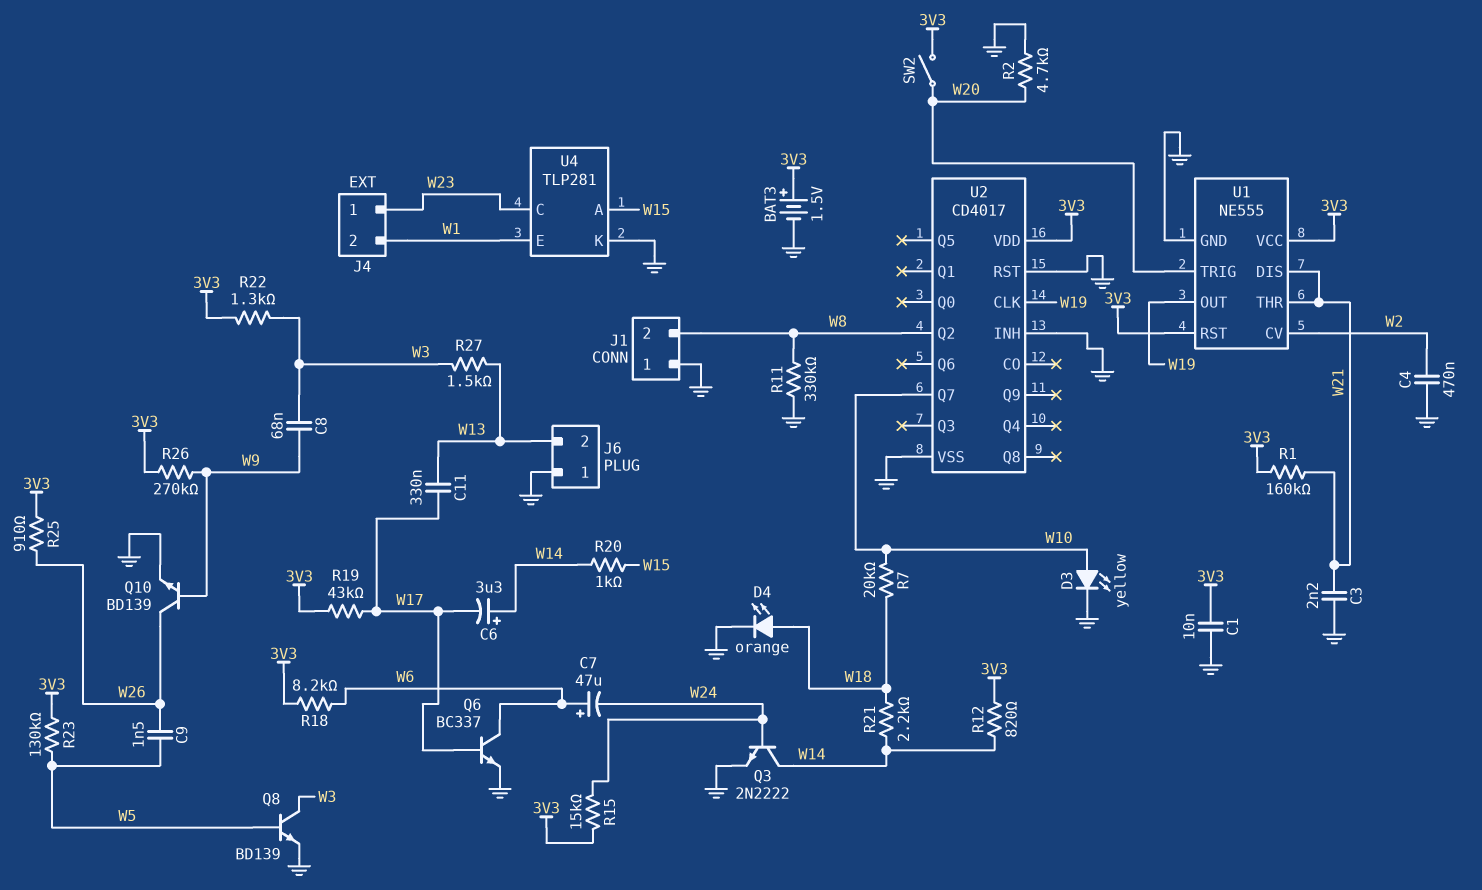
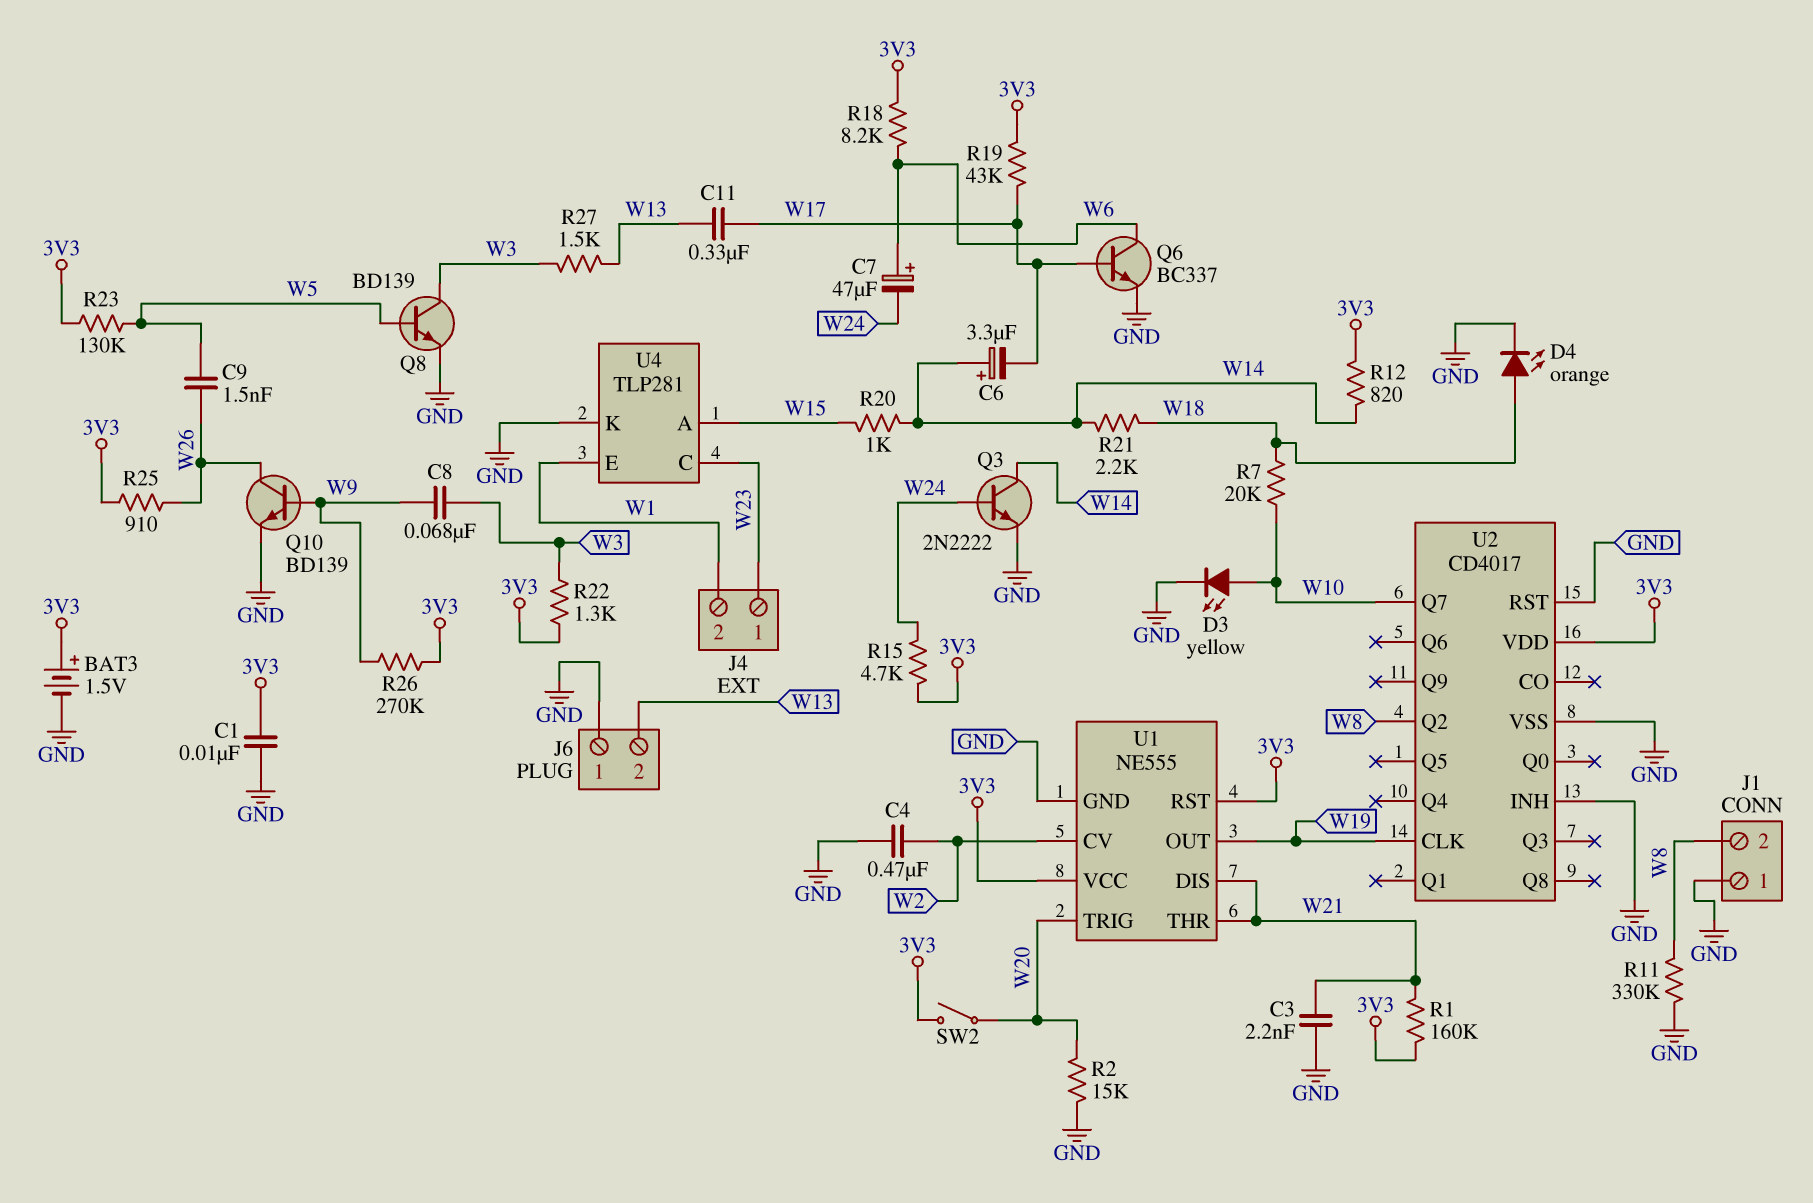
R2: 4.7k (GND, W20) -> 15k (GND, W20)
R15: 15k (3V3, W24) -> 4.7k (3V3, W24)

